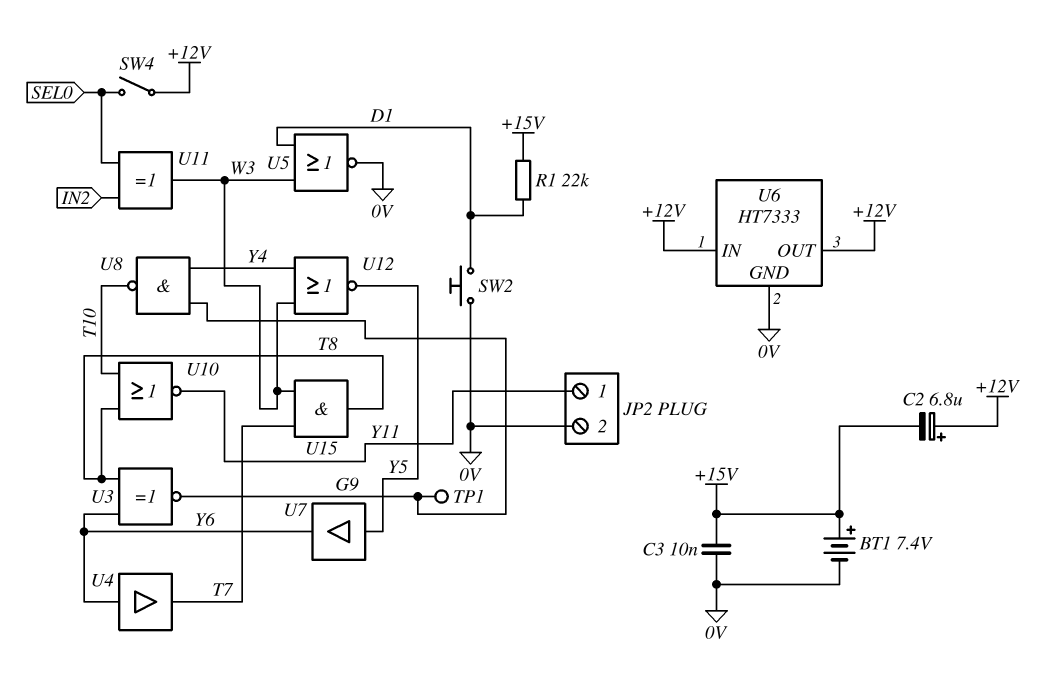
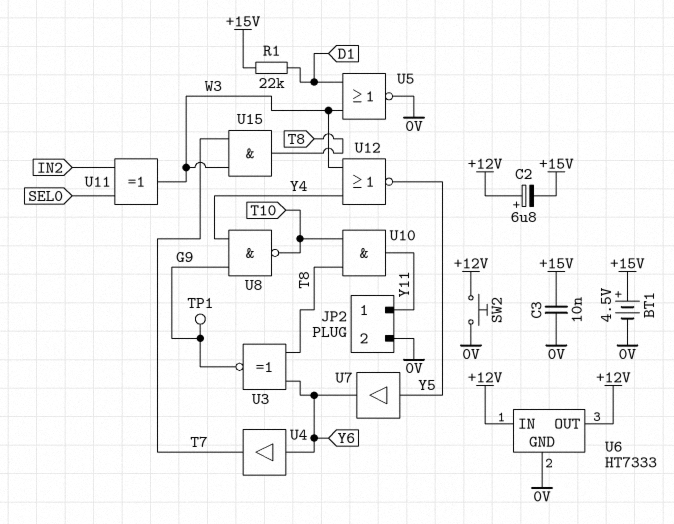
BT1: 7.4V (plus +15V, minus 0V) -> 4.5V (plus +15V, minus 0V)
SW2: button (0V, D1) -> button (+12V, 0V)
SW4: switch (+12V, SEL0) -> none
U10: NOR (in T8, in T10, out Y11) -> AND (in T8, in T10, out Y11)

